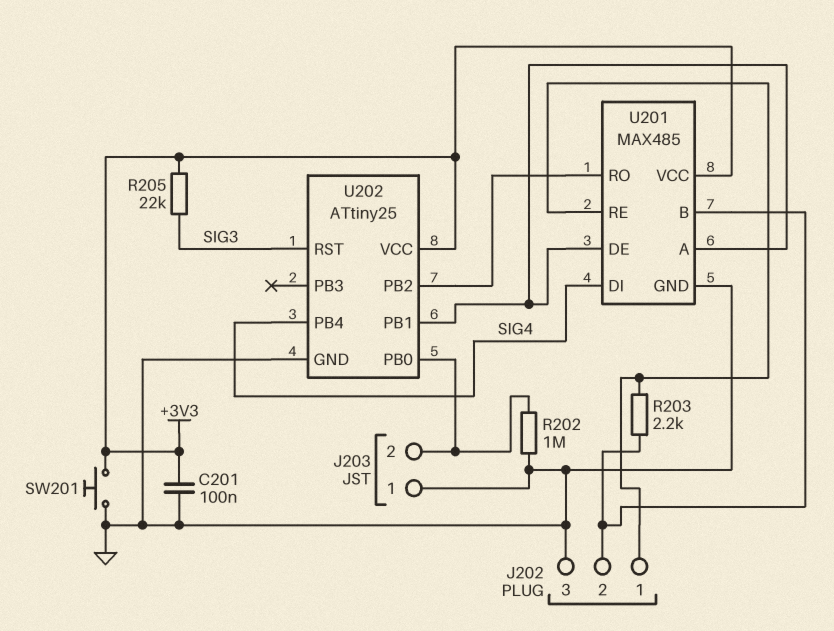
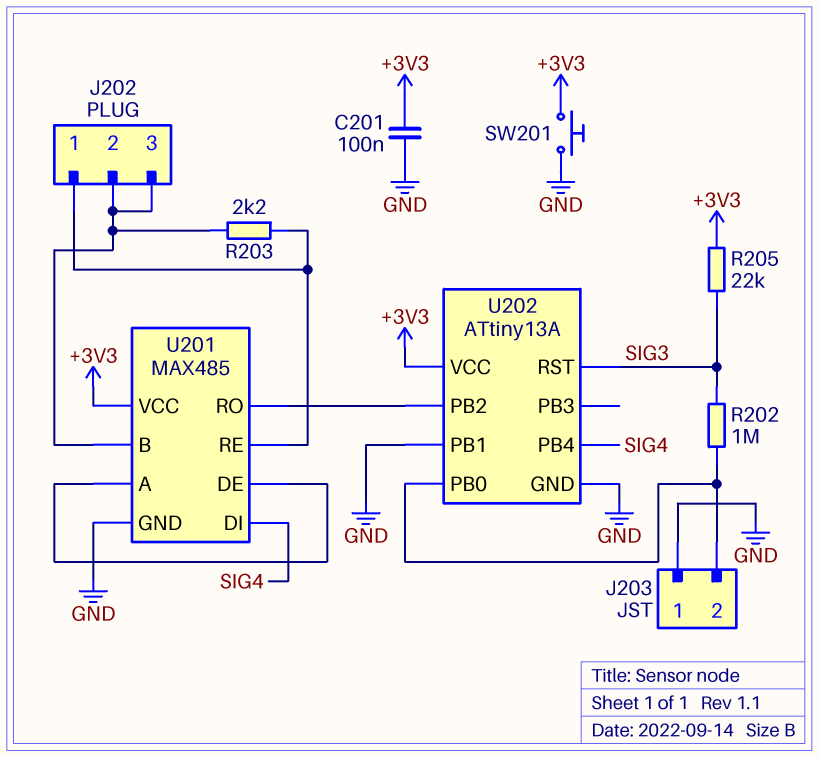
J202 pin 3: GND -> J202/2
R202: 1M (GND, J203/2) -> 1M (J203/2, SIG3)
U202: ATtiny25 -> ATtiny13A
U202 pin PB1: U201/A -> GND

